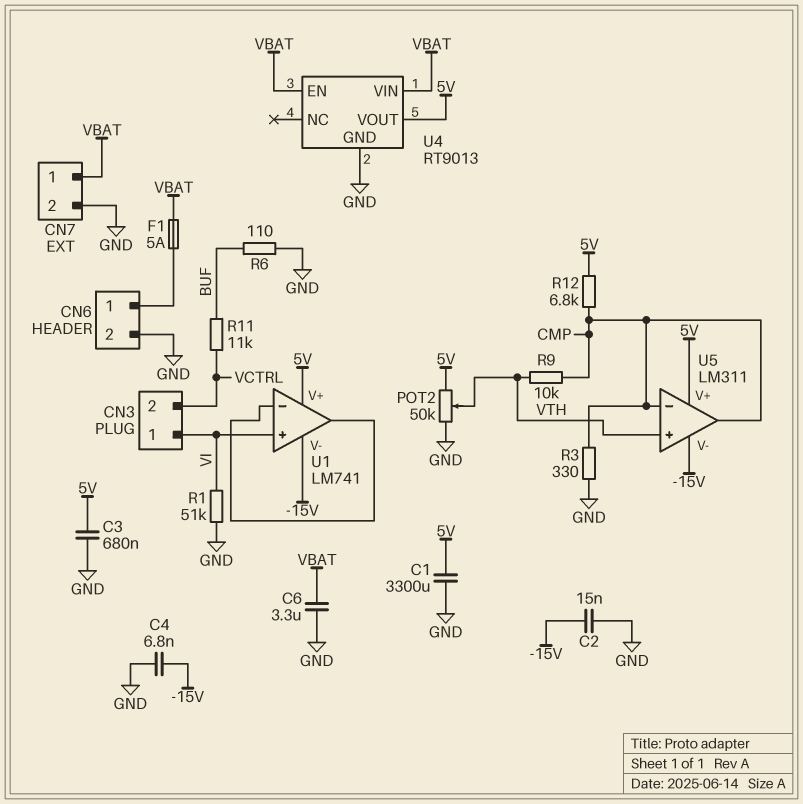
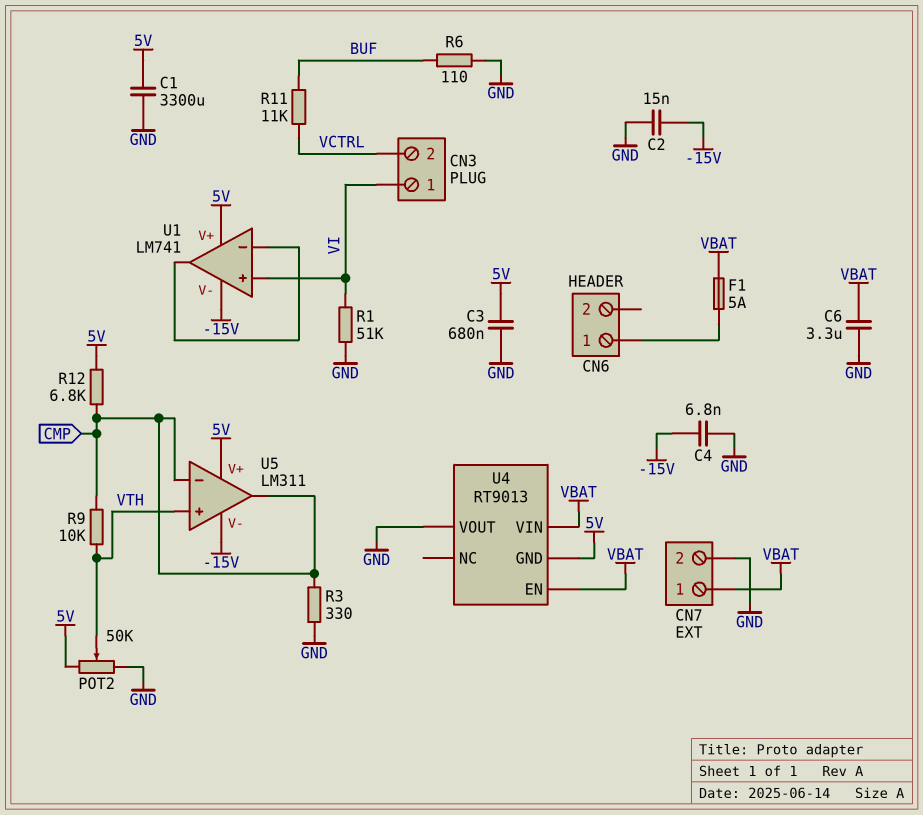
CN6 pin 2: GND -> none
U4 pin GND: GND -> 5V
U4 pin VOUT: 5V -> GND

